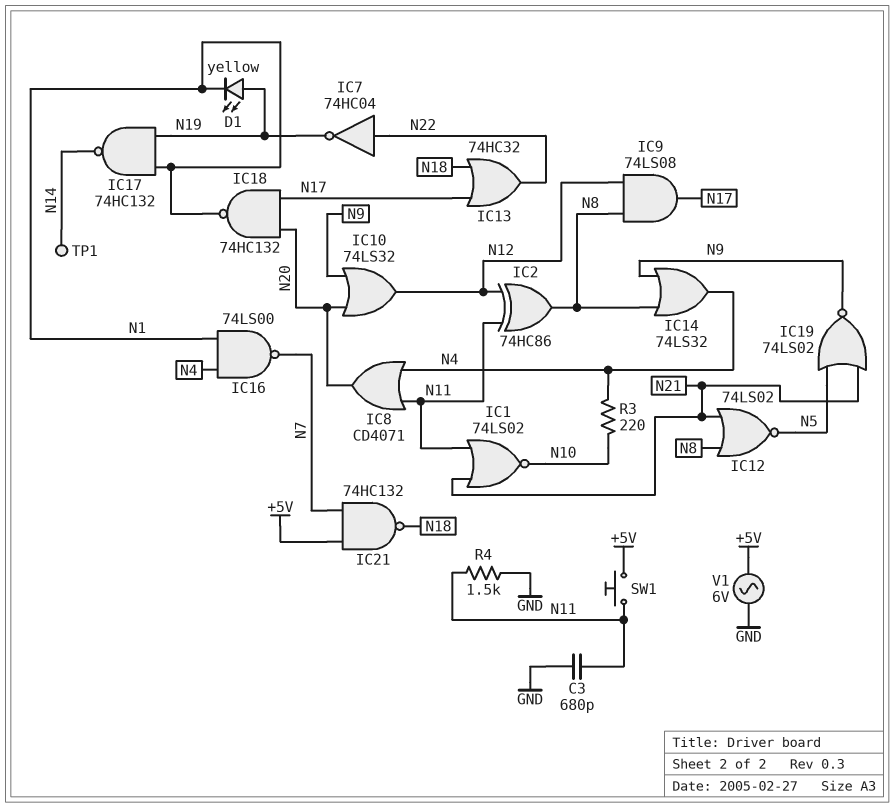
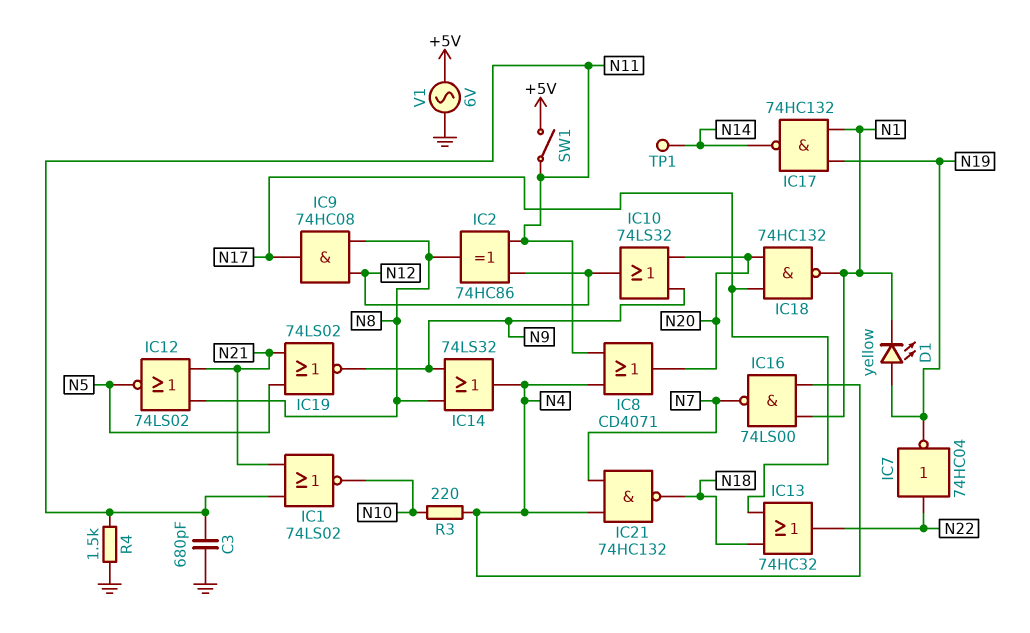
IC9: AND 74LS08 (in N8, in N12, out N17) -> AND 74HC08 (in N8, in N12, out N17)
IC21: NAND 74HC132 (in +5V, in N7, out N18) -> NAND 74HC132 (in N4, in N7, out N18)
SW1: button (+5V, N11) -> switch (+5V, N11)

